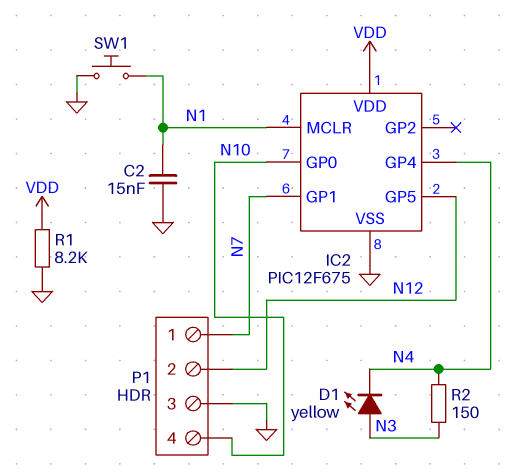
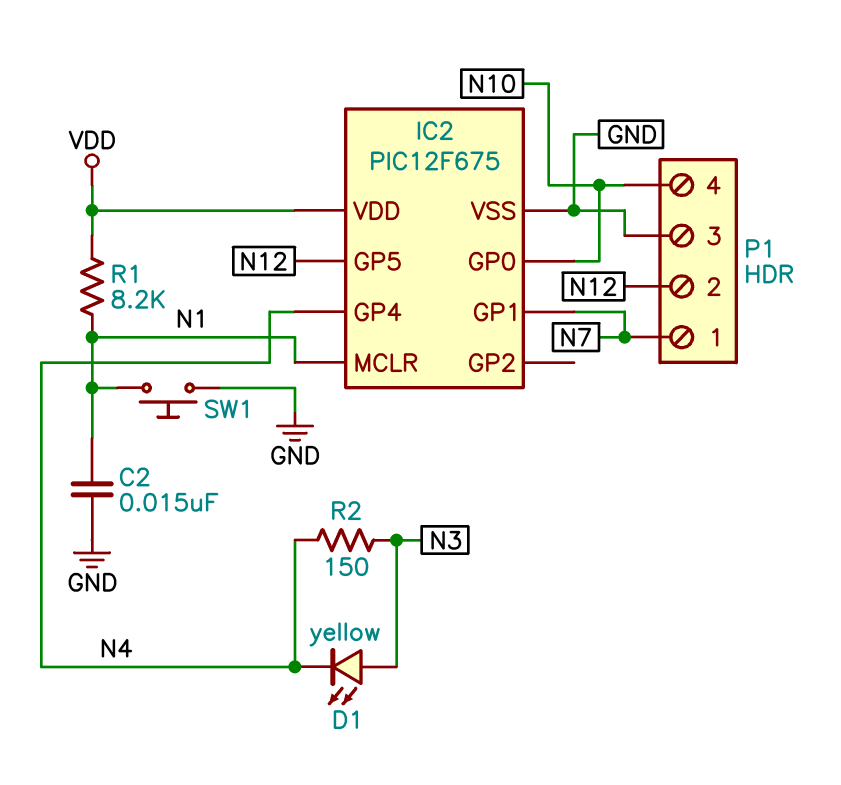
R1: 8.2k (GND, VDD) -> 8.2k (N1, VDD)

